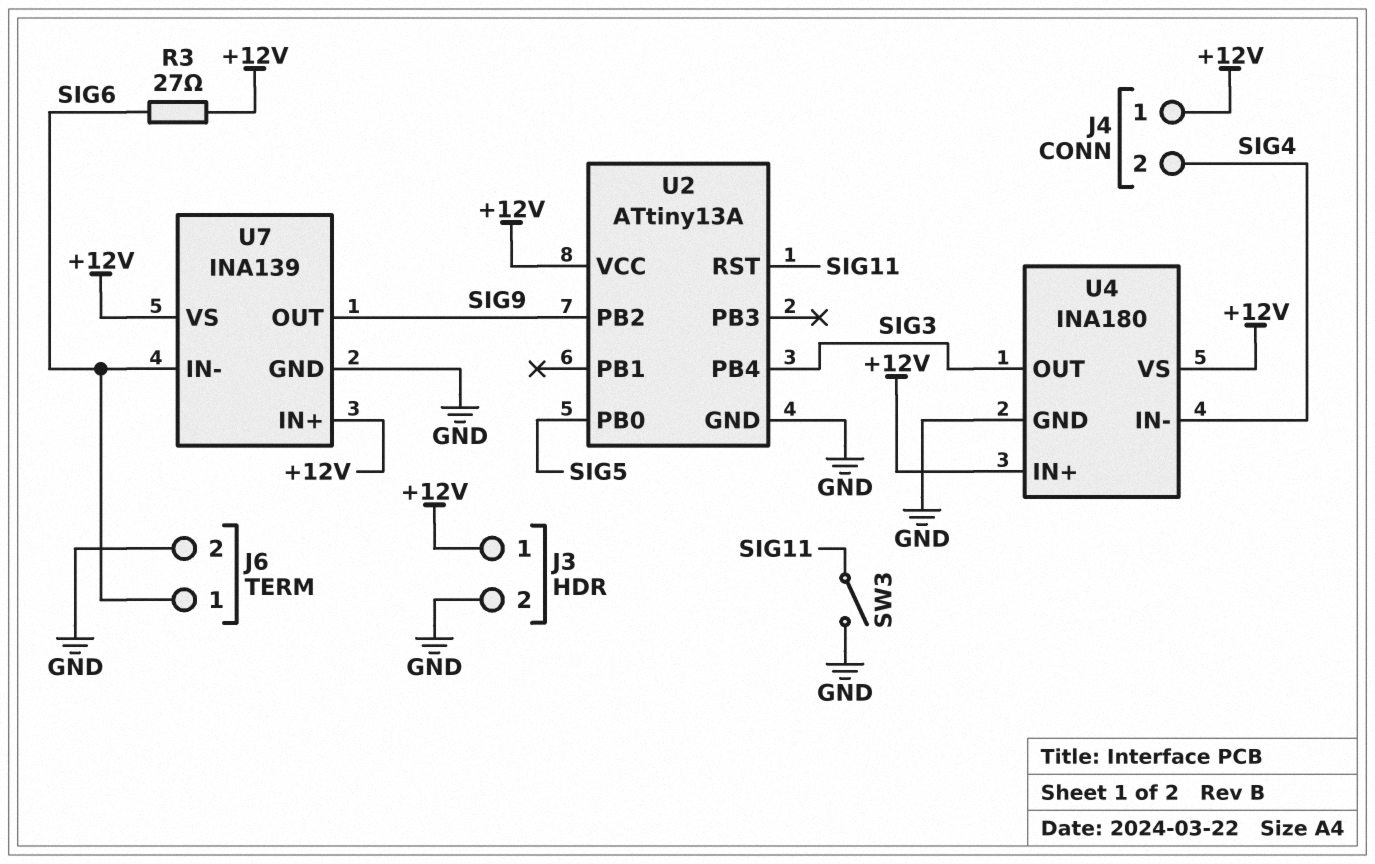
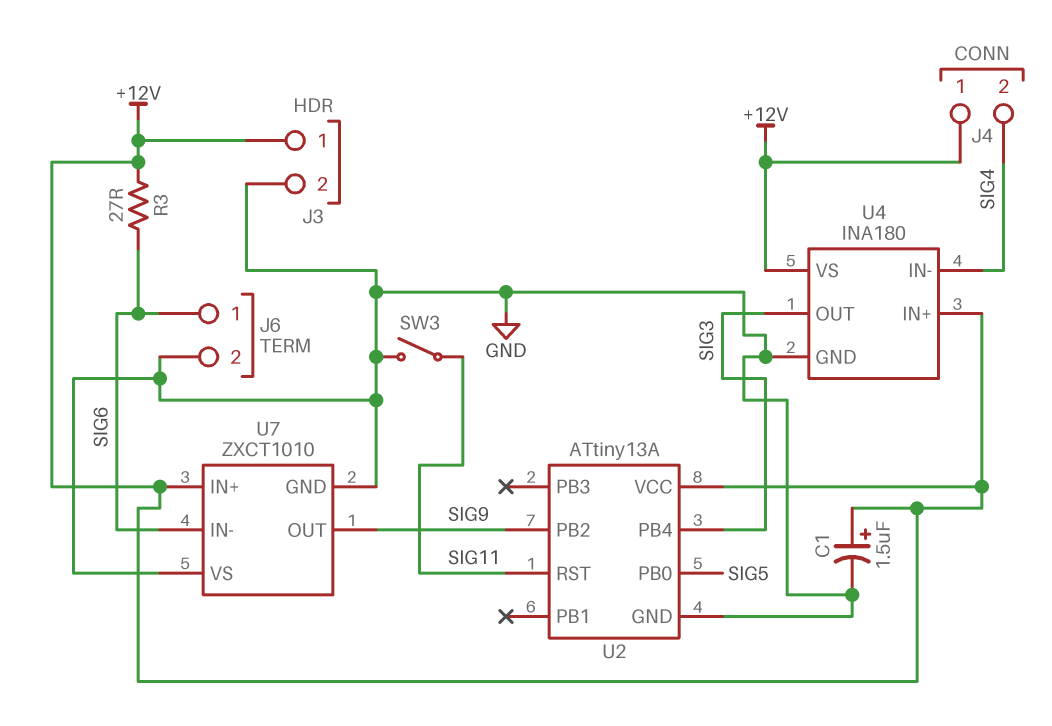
C1: none -> 1.5uF (plus +12V, minus GND)
U7: INA139 -> ZXCT1010
U7 pin VS: +12V -> GND

